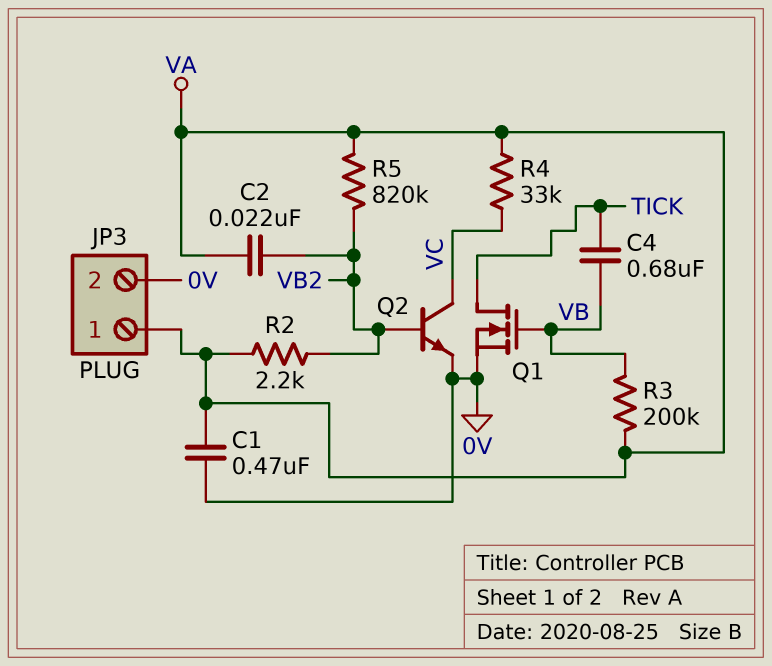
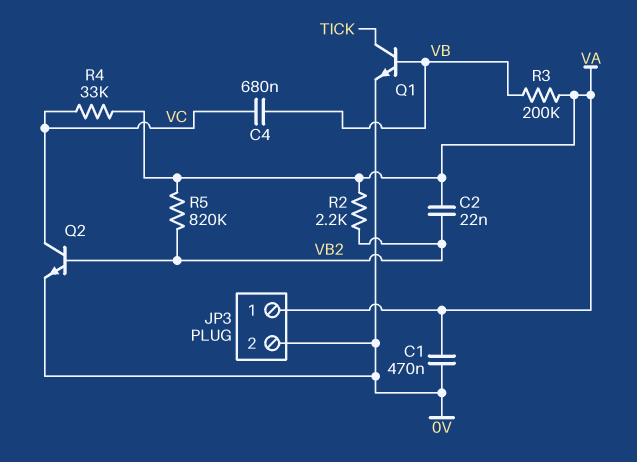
C4: 680nF (TICK, VB) -> 680nF (VB, VC)
Q1: NMOS (G VB, D TICK, S 0V) -> NPN (B VB, C TICK, E 0V)

